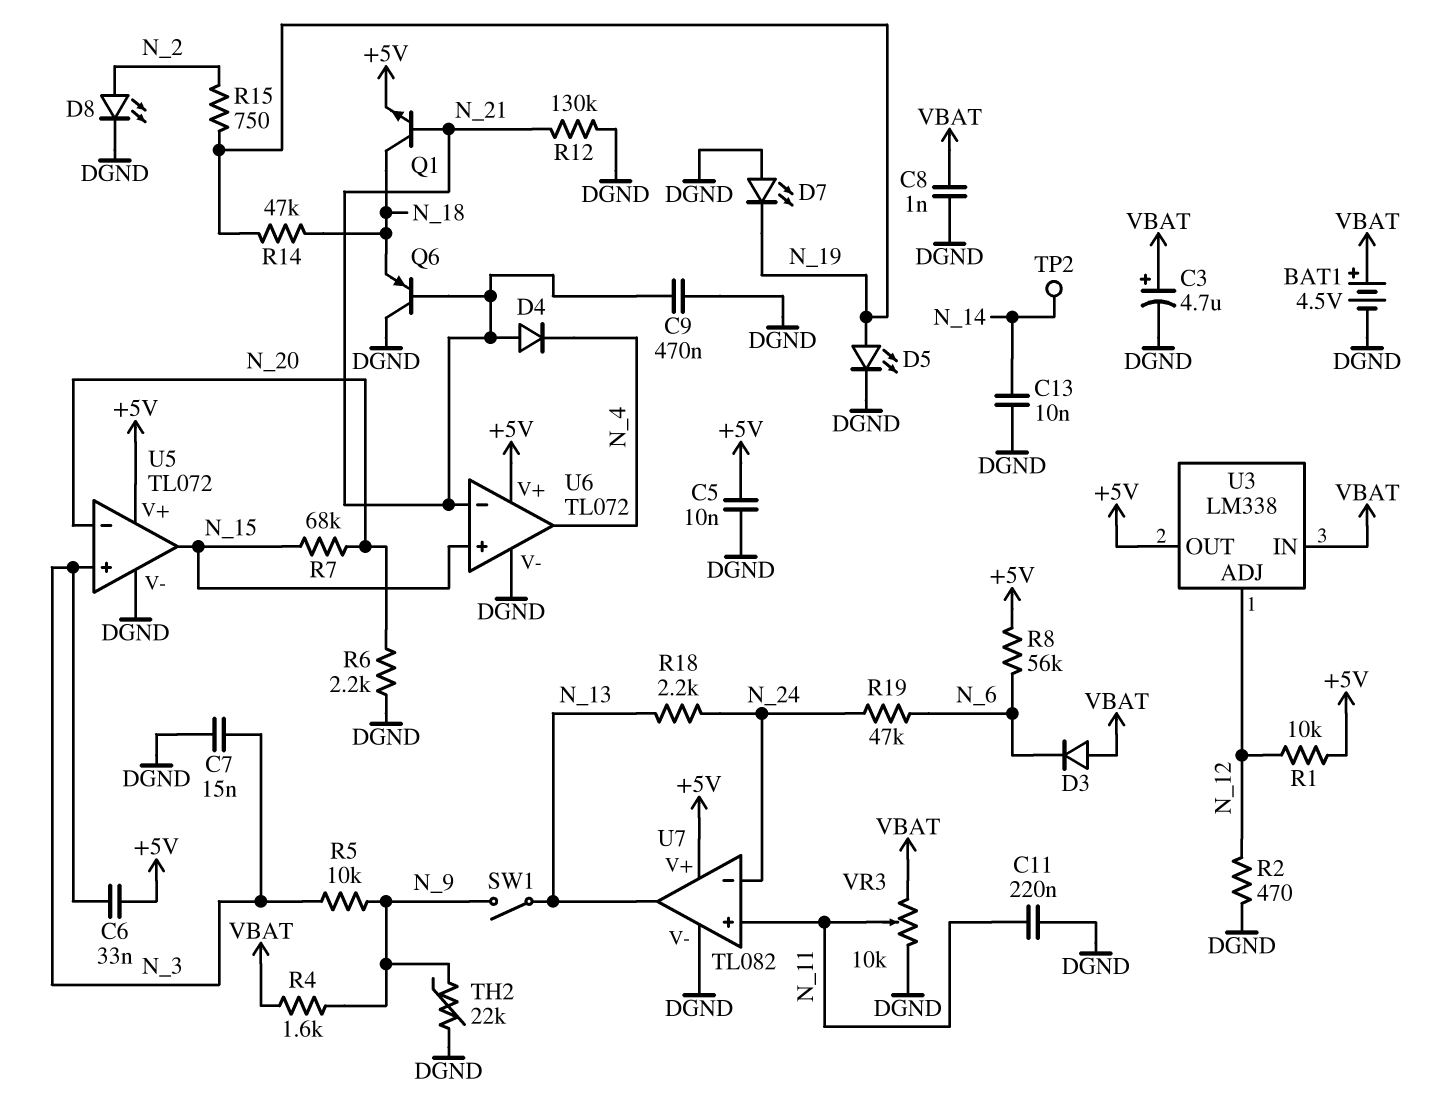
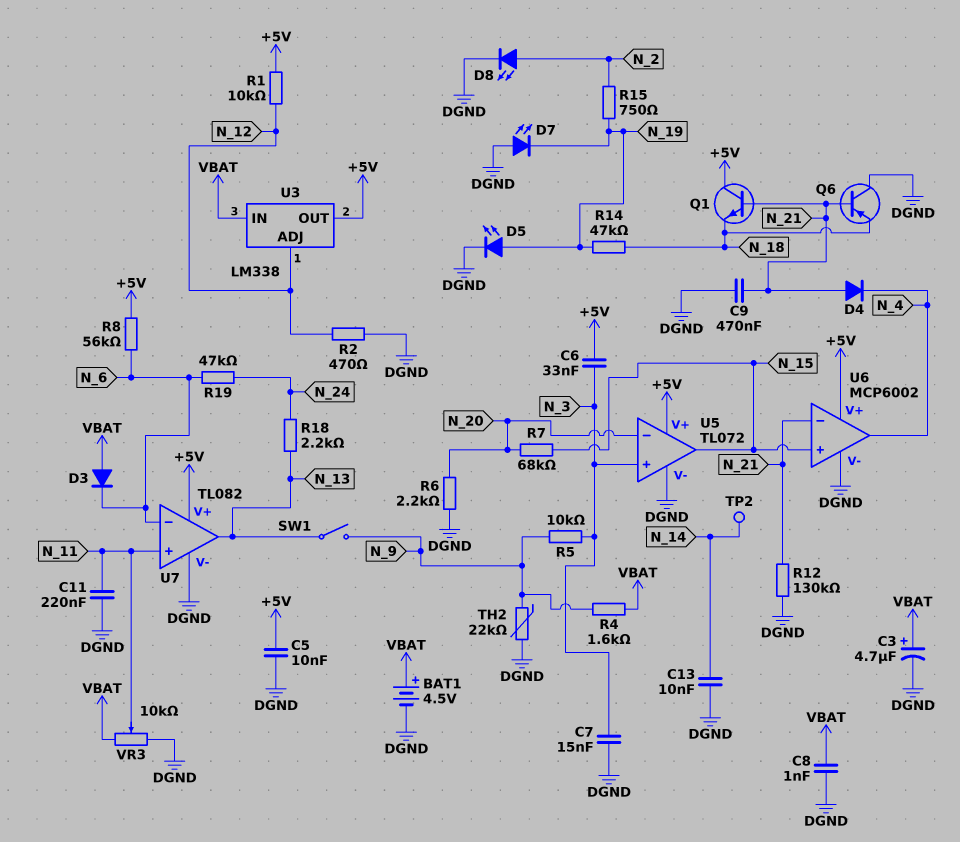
Q1: NPN (B N_21, C N_18, E +5V) -> NPN (B N_21, C +5V, E N_18)
U6: TL072 -> MCP6002
U7 pin in-: N_24 -> N_6

